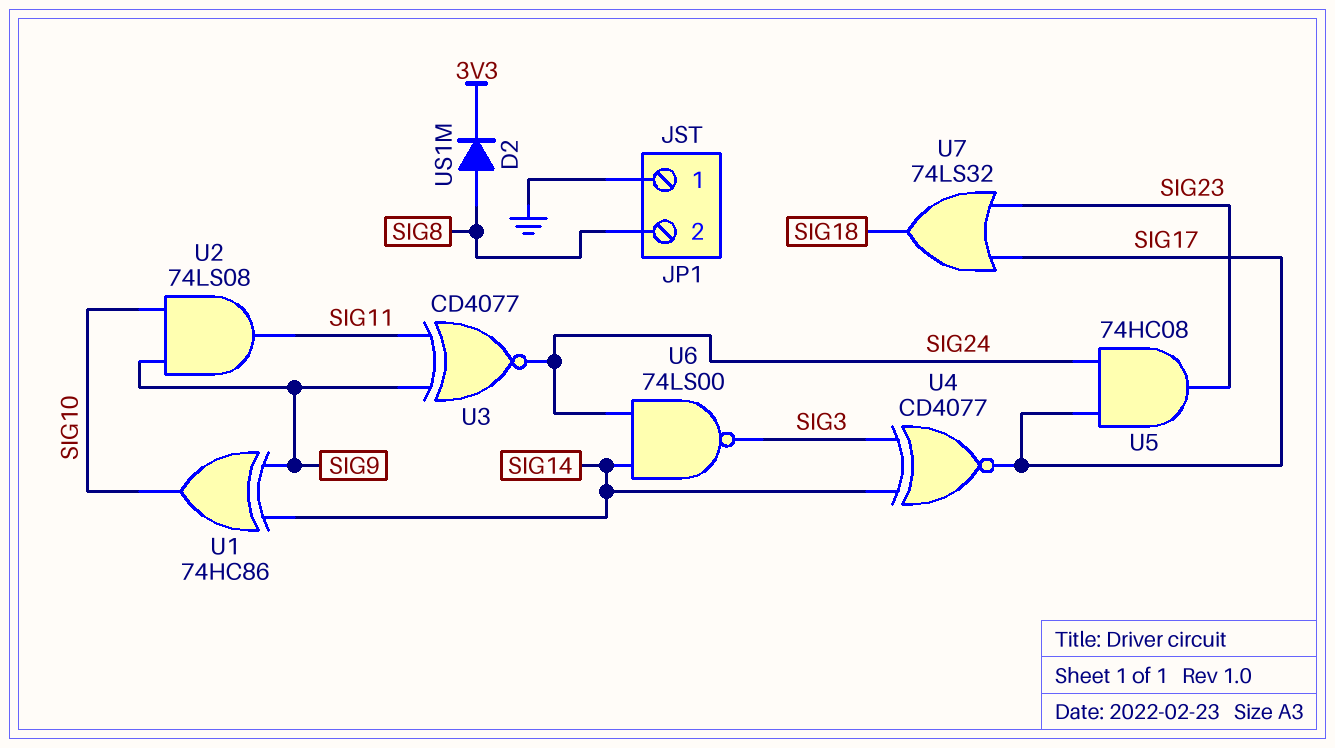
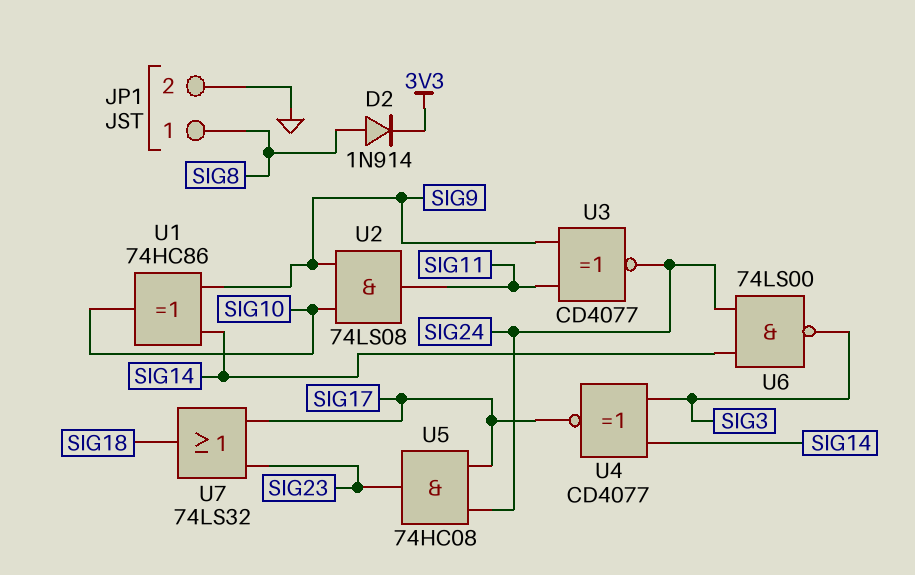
D2: diode US1M (A SIG8, K 3V3) -> diode 1N914 (A SIG8, K 3V3)
JP1 pin 1: GND -> SIG8
JP1 pin 2: SIG8 -> GND

